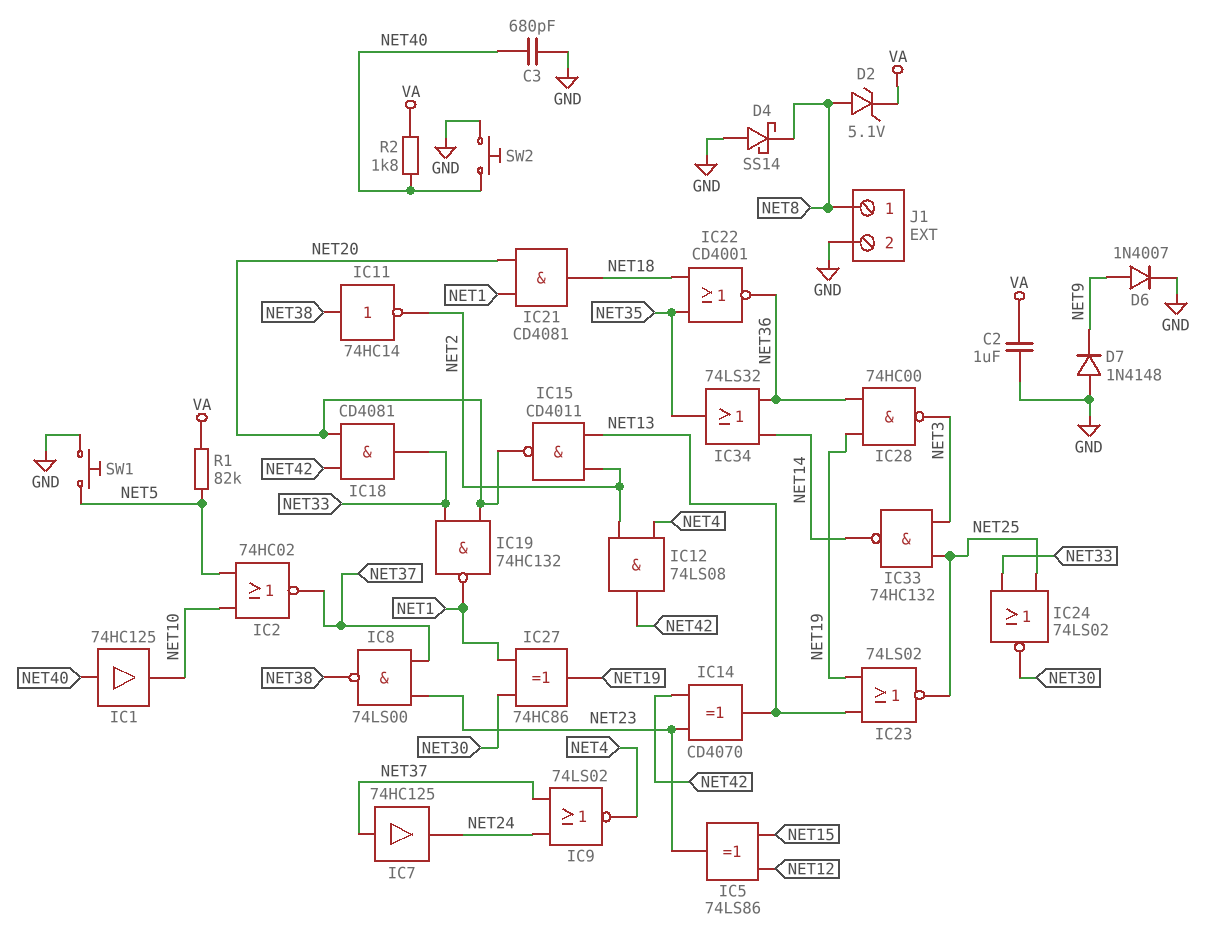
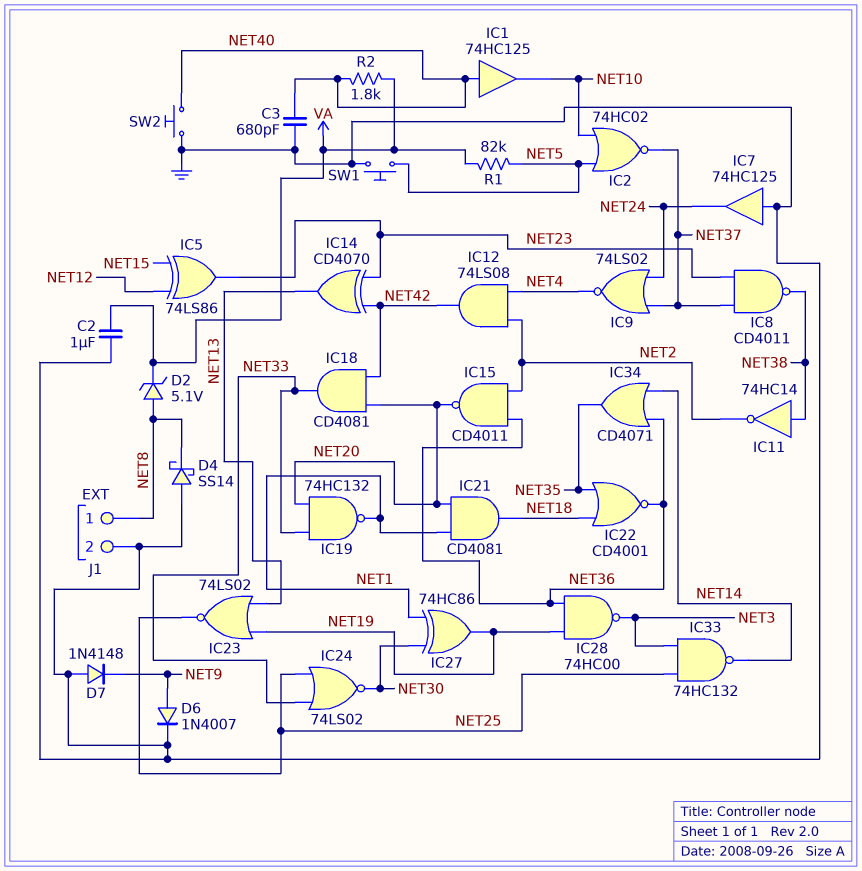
IC7: buffer 74HC125 (in NET37, out NET24) -> buffer 74HC125 (in GND, out NET24)
IC8: NAND 74LS00 (in NET23, in NET37, out NET38) -> NAND CD4011 (in NET23, in NET37, out NET38)
IC15: NAND CD4011 (in NET2, in NET13, out NET20) -> NAND CD4011 (in NET2, in NET36, out NET20)
IC34: OR 74LS32 (in NET14, in NET36, out NET35) -> OR CD4071 (in NET14, in NET36, out NET35)

